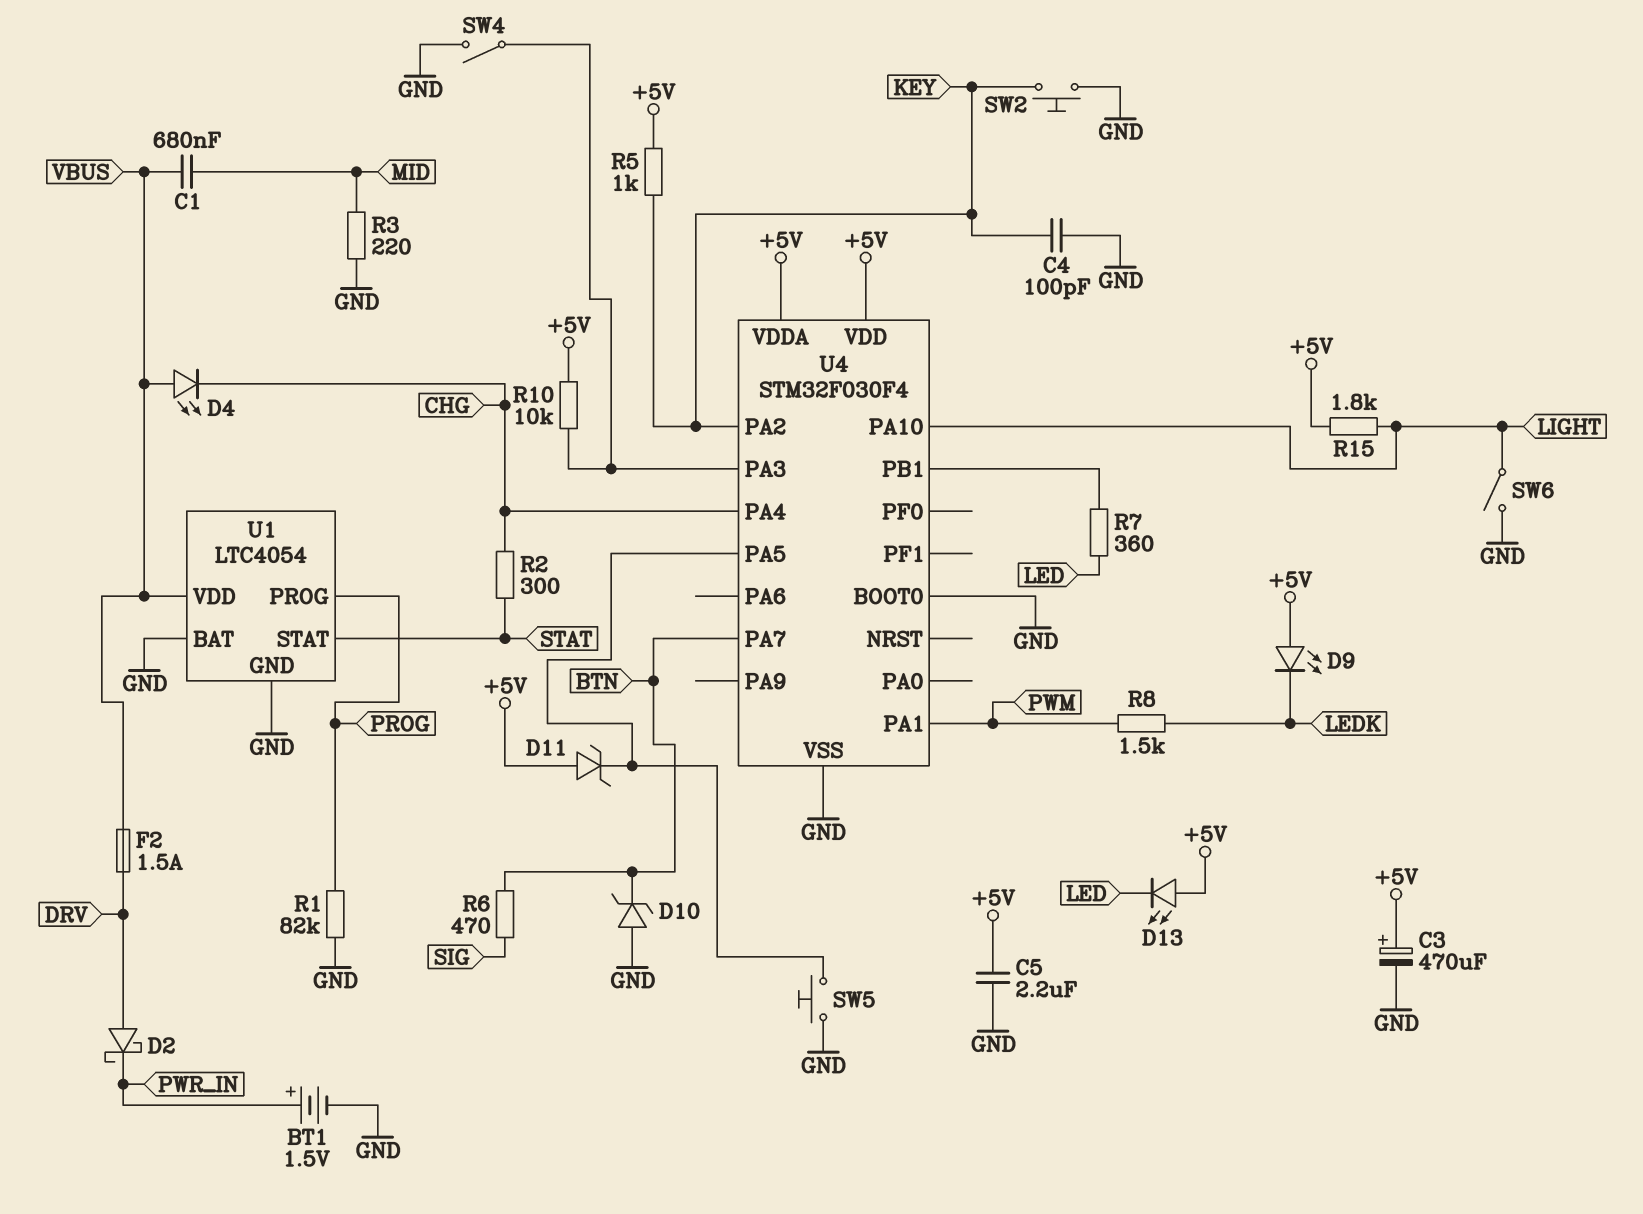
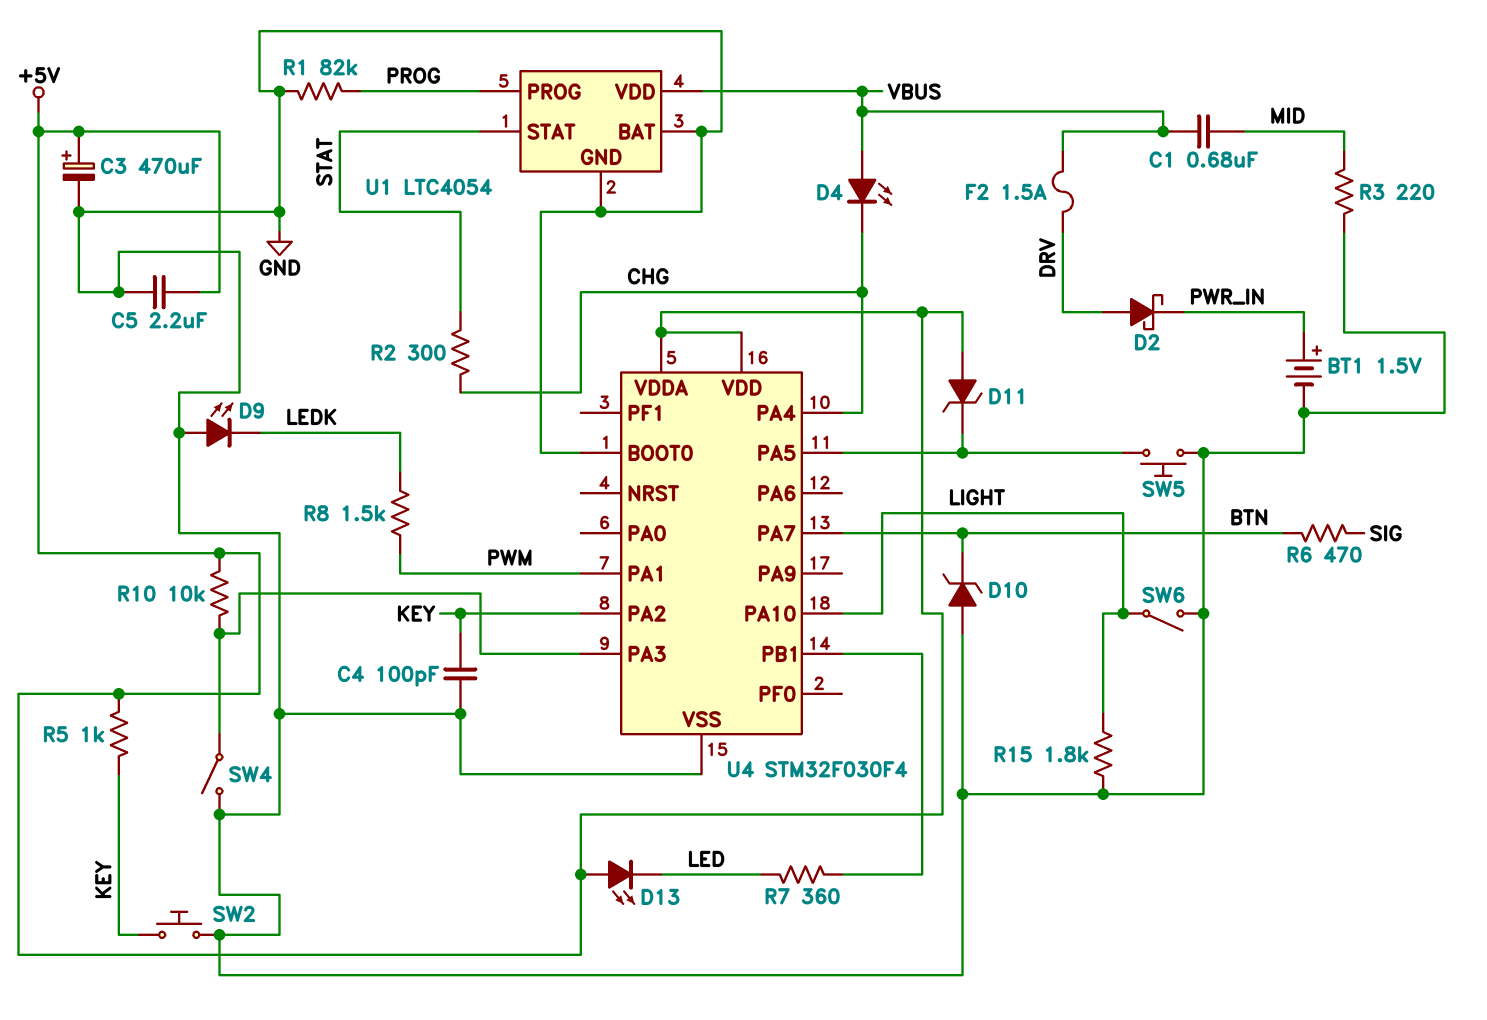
D9: LED (A +5V, K LEDK) -> LED (A GND, K LEDK)
R15: 1.8k (+5V, LIGHT) -> 1.8k (GND, LIGHT)

